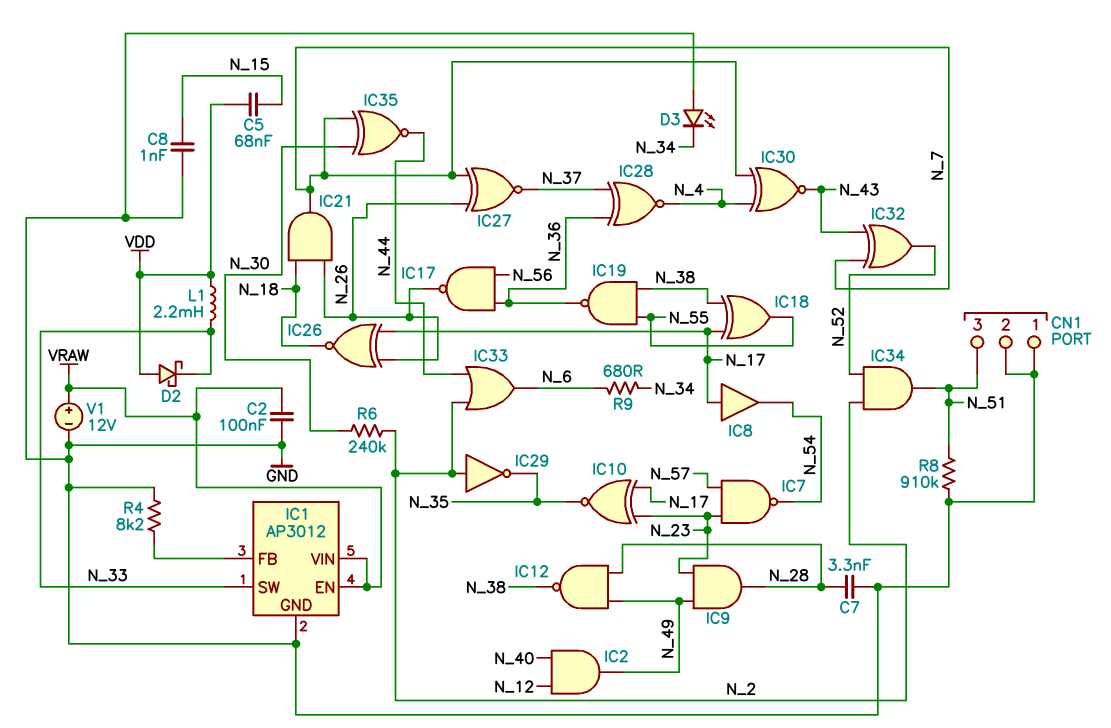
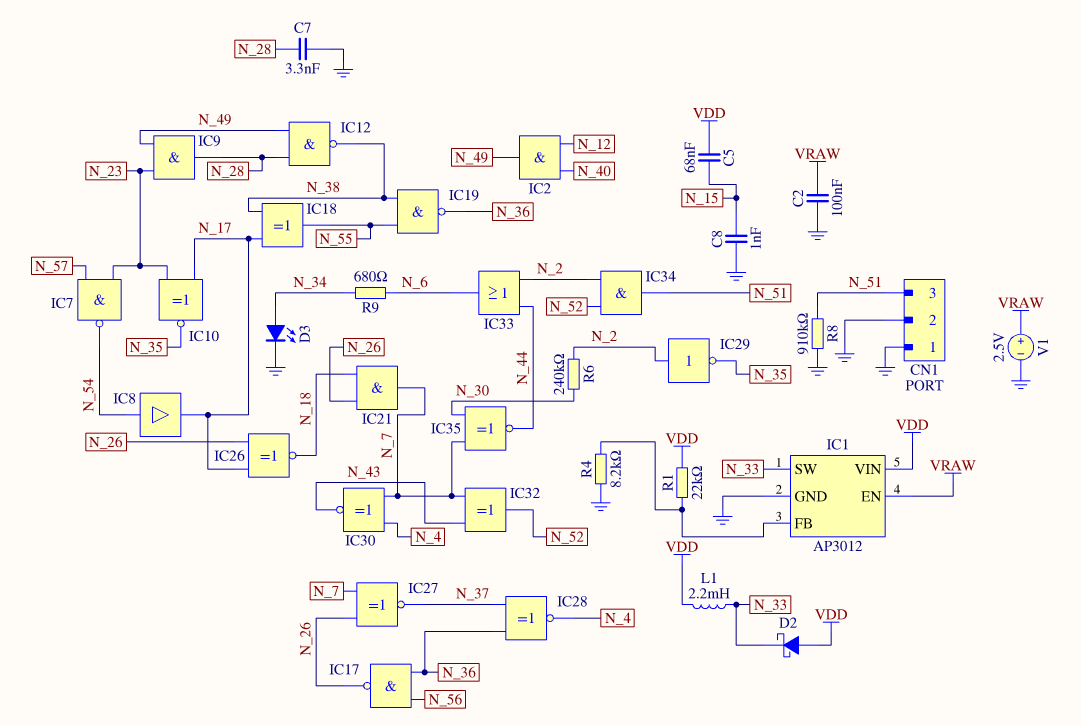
D3: LED (A GND, K N_34) -> LED (A N_34, K GND)
IC1 pin VIN: VRAW -> VDD
IC8: buffer (in N_17, out N_54) -> buffer (in N_54, out N_17)
R1: none -> 22k (IC1/FB, VDD)
V1: 12V (plus VRAW, minus GND) -> 2.5V (plus VRAW, minus GND)

